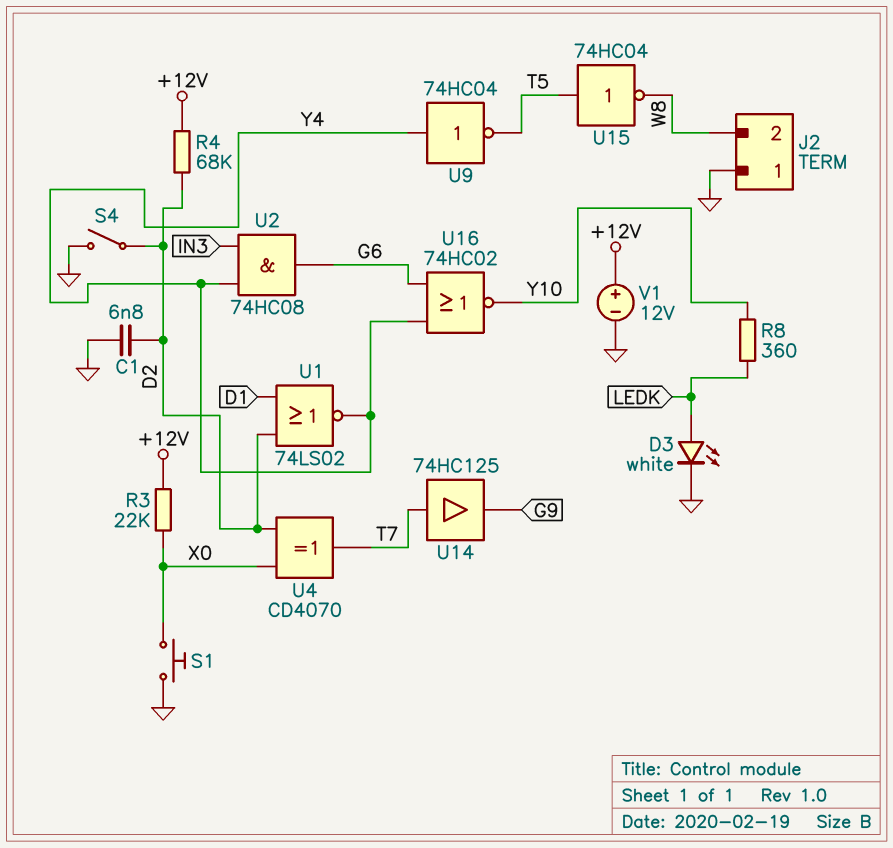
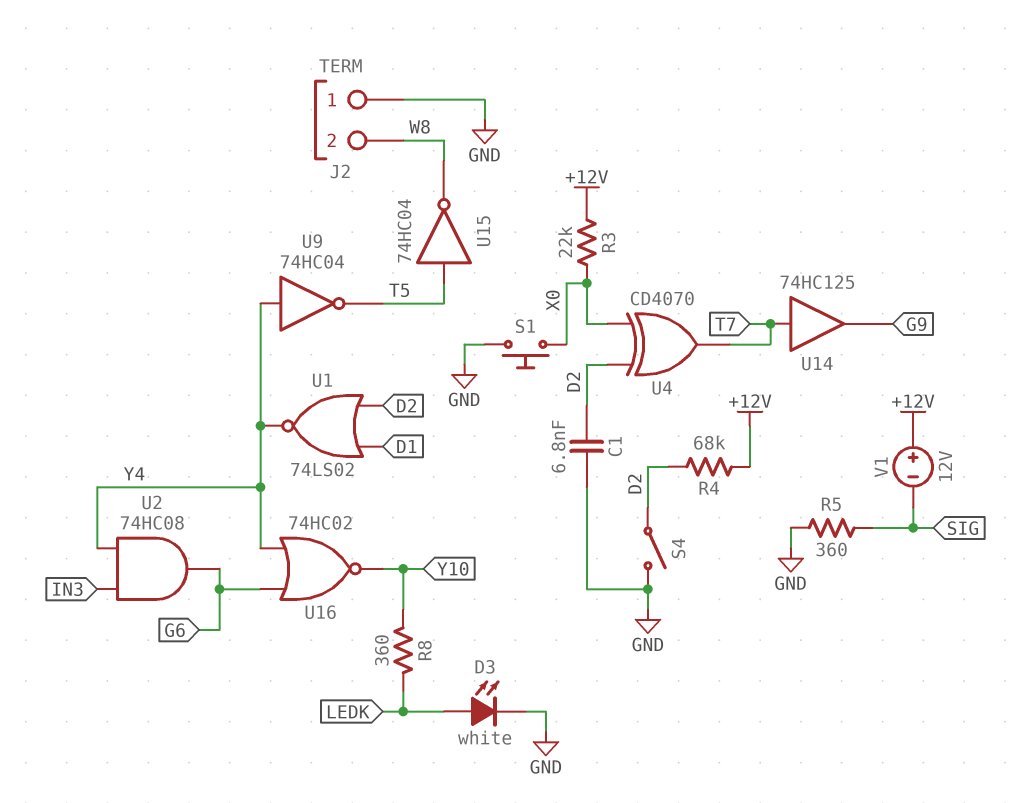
R5: none -> 360 (GND, SIG)
V1: 12V (plus +12V, minus GND) -> 12V (plus +12V, minus SIG)

